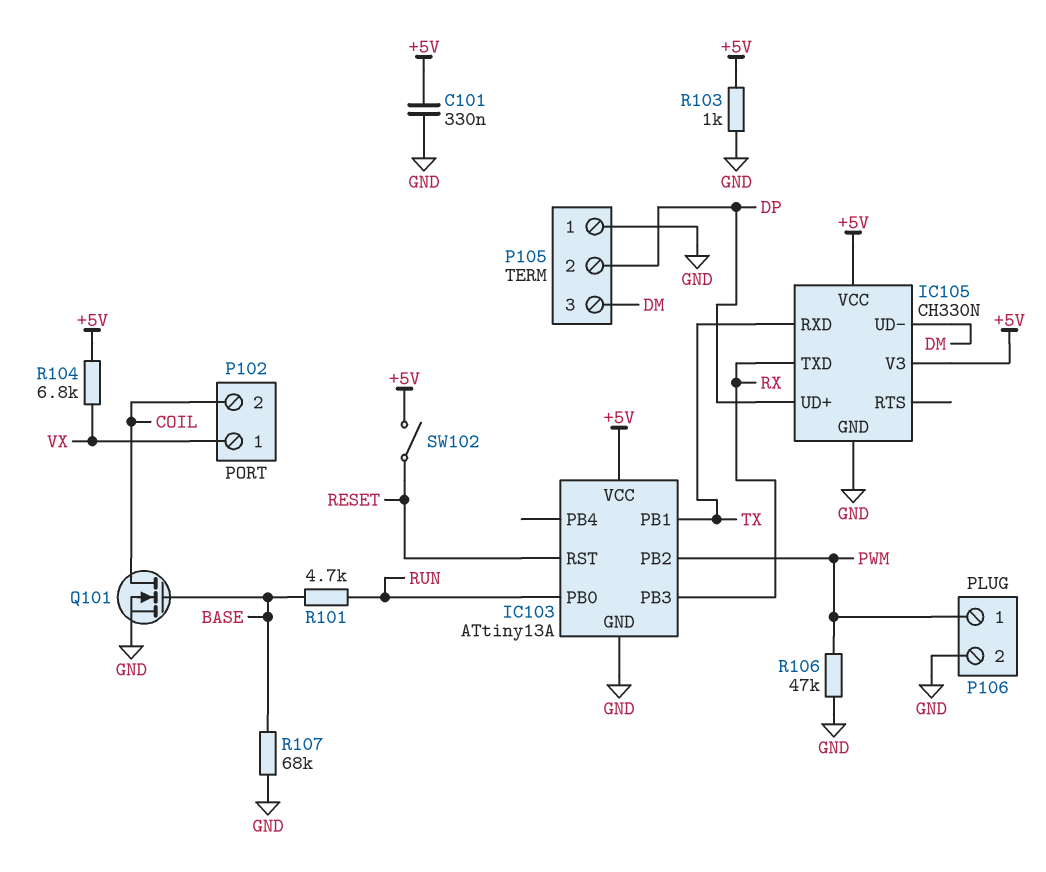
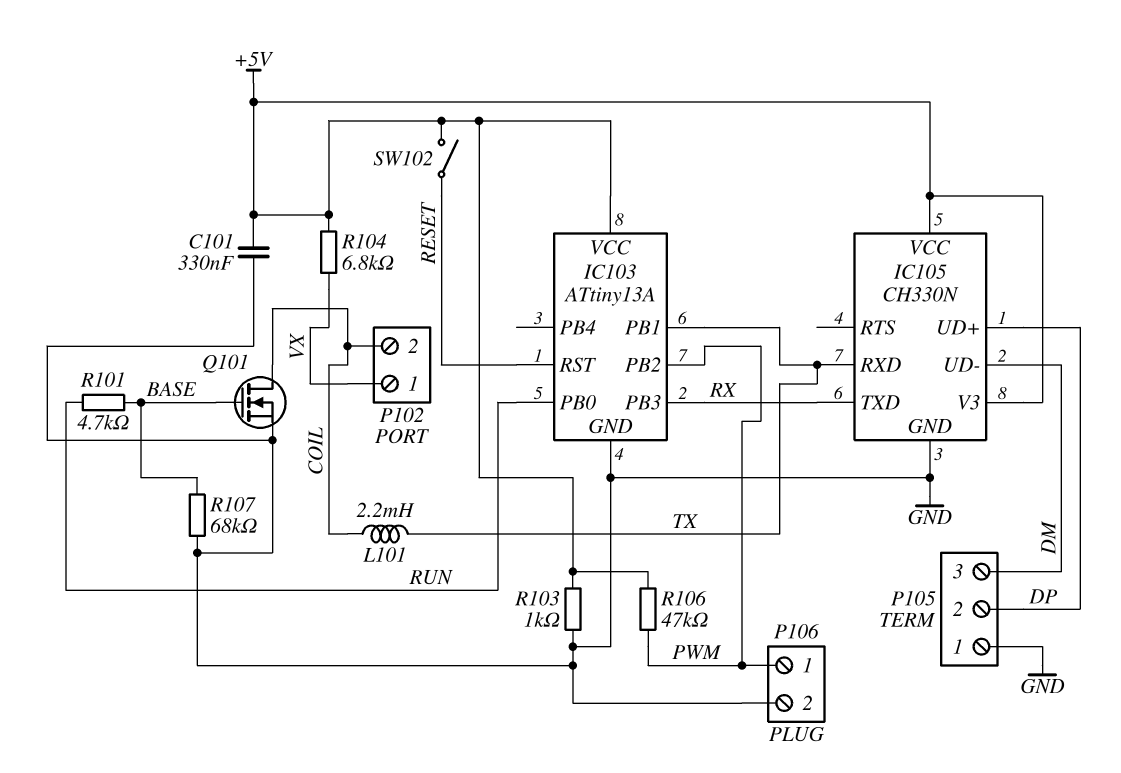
L101: none -> 2.2mH (COIL, TX)
R106: 47k (GND, PWM) -> 47k (+5V, PWM)

